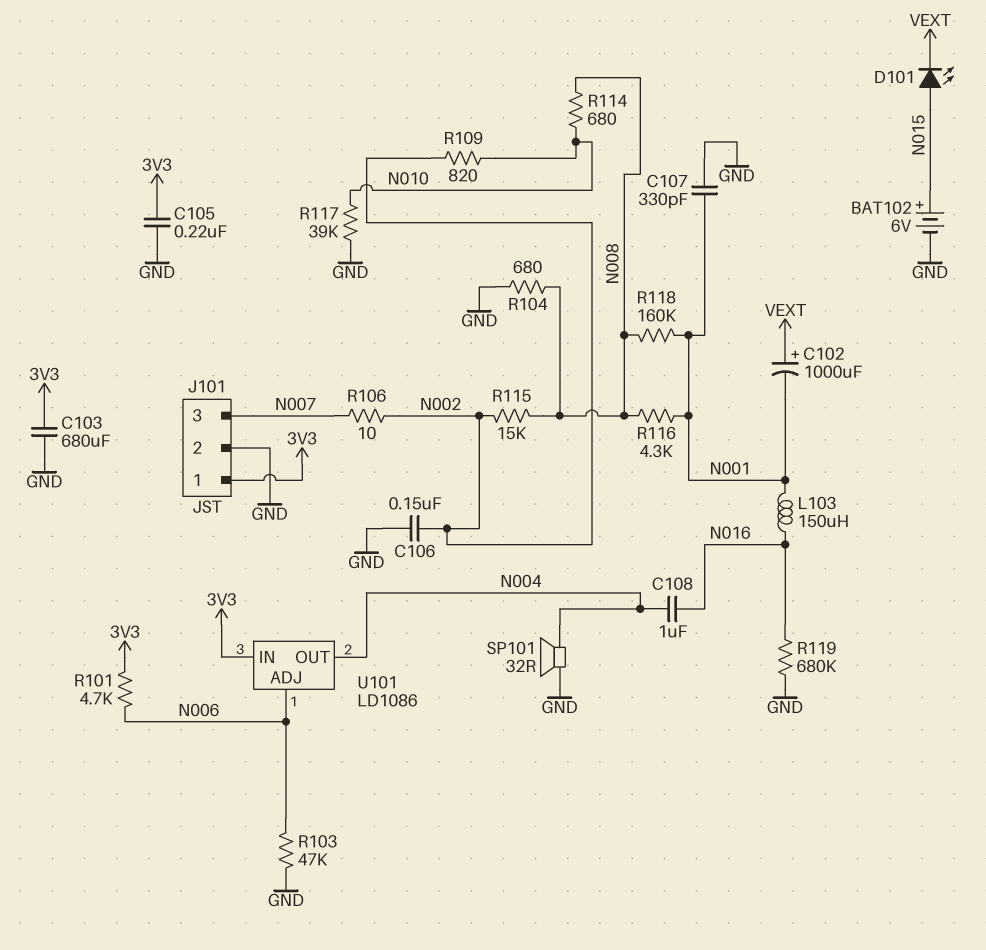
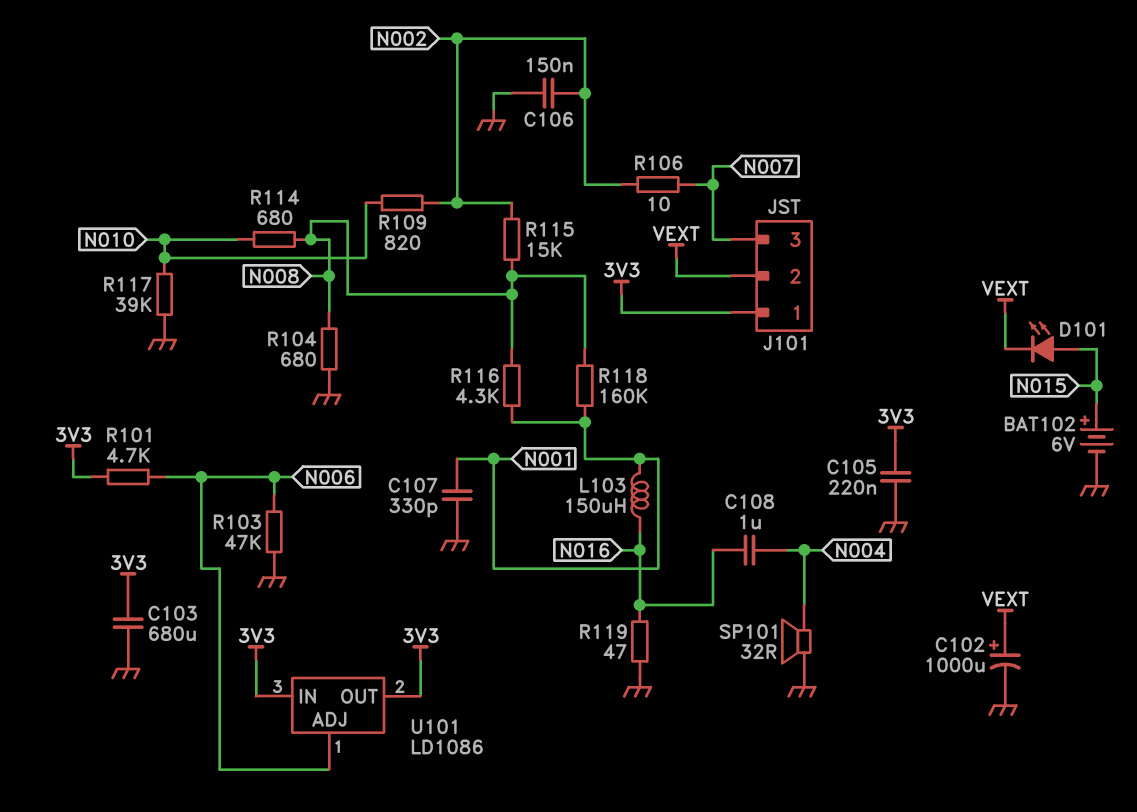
C102: 1000uF (plus VEXT, minus N001) -> 1000uF (plus VEXT, minus GND)
J101 pin 2: GND -> VEXT
R119: 680k (GND, N016) -> 47 (GND, N016)
U101 pin OUT: N004 -> 3V3

